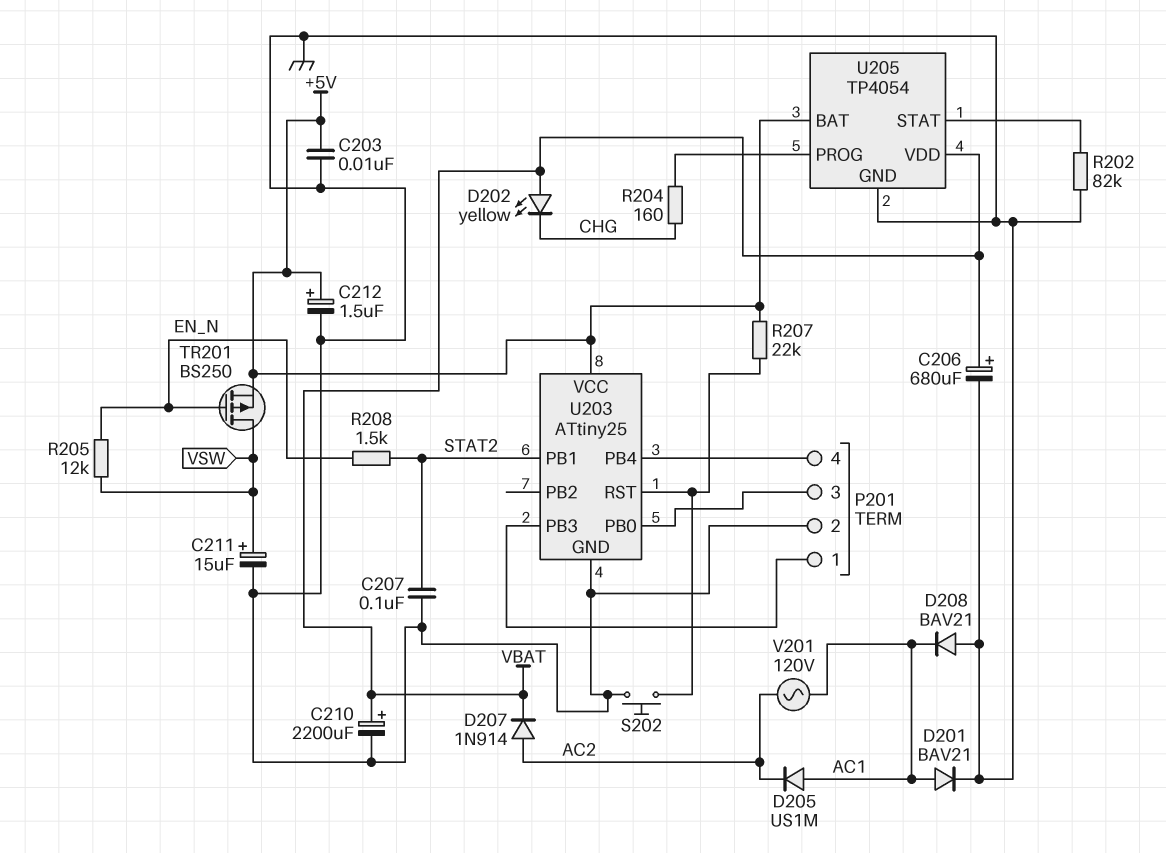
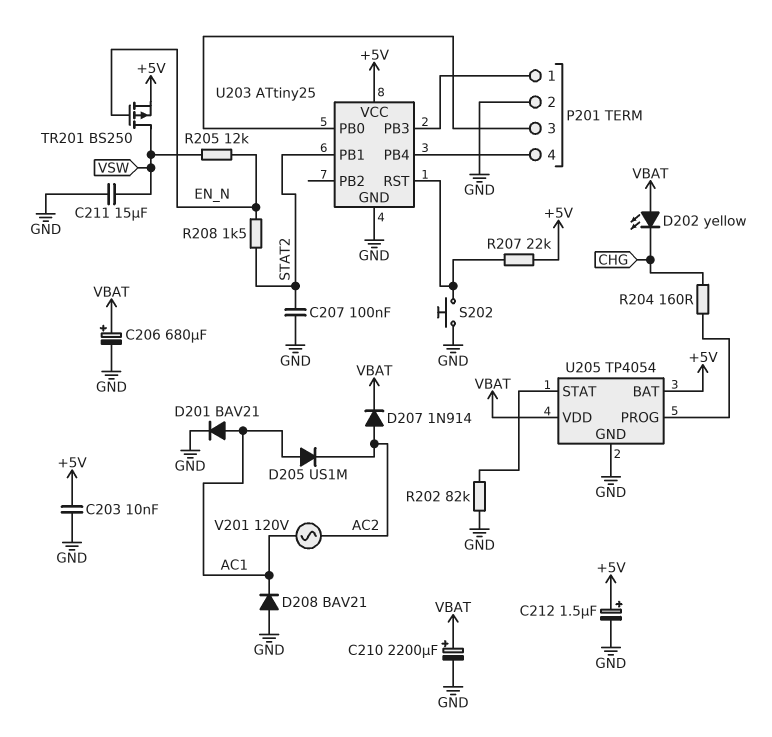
C211: 15uF (plus VSW, minus GND) -> 15uF (GND, VSW)

